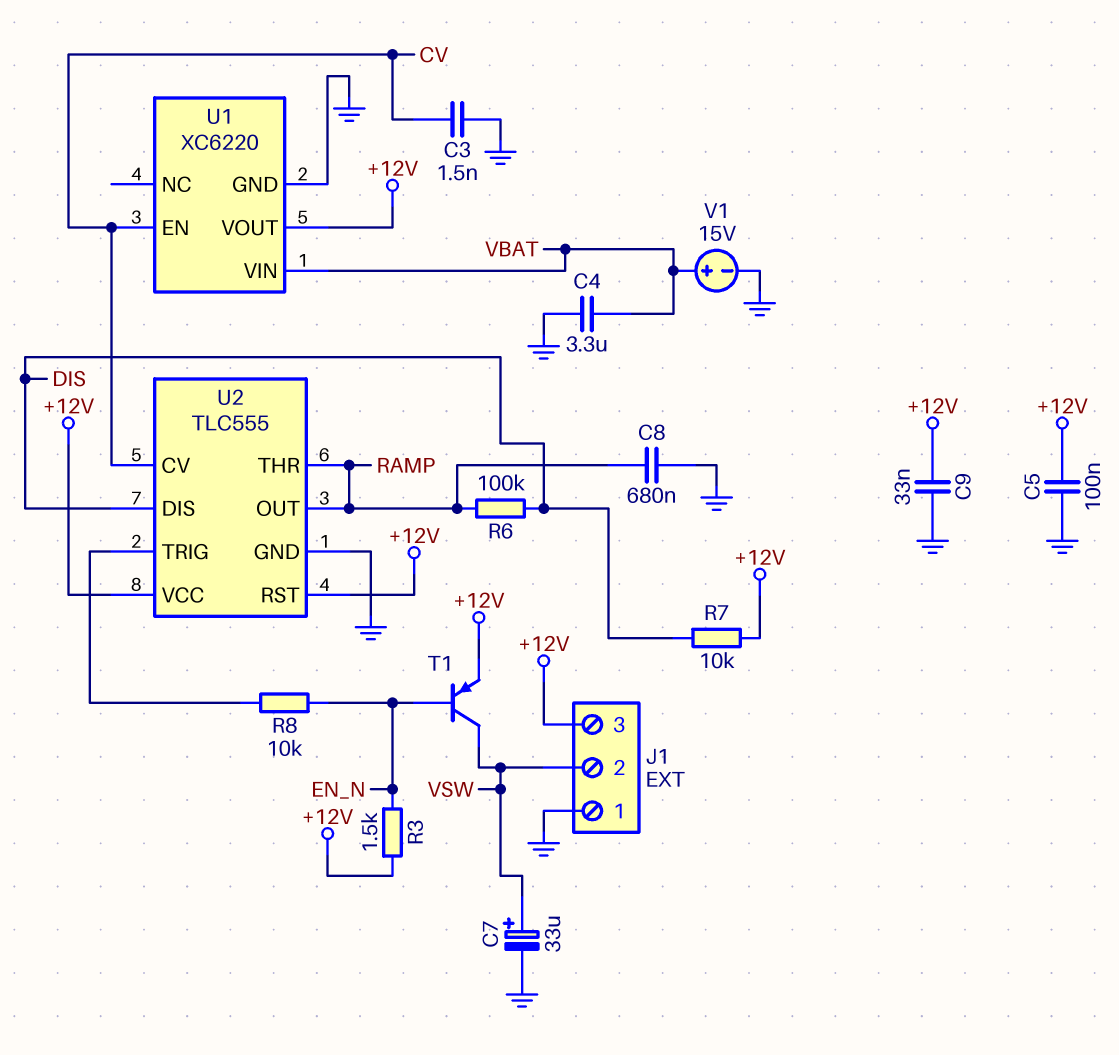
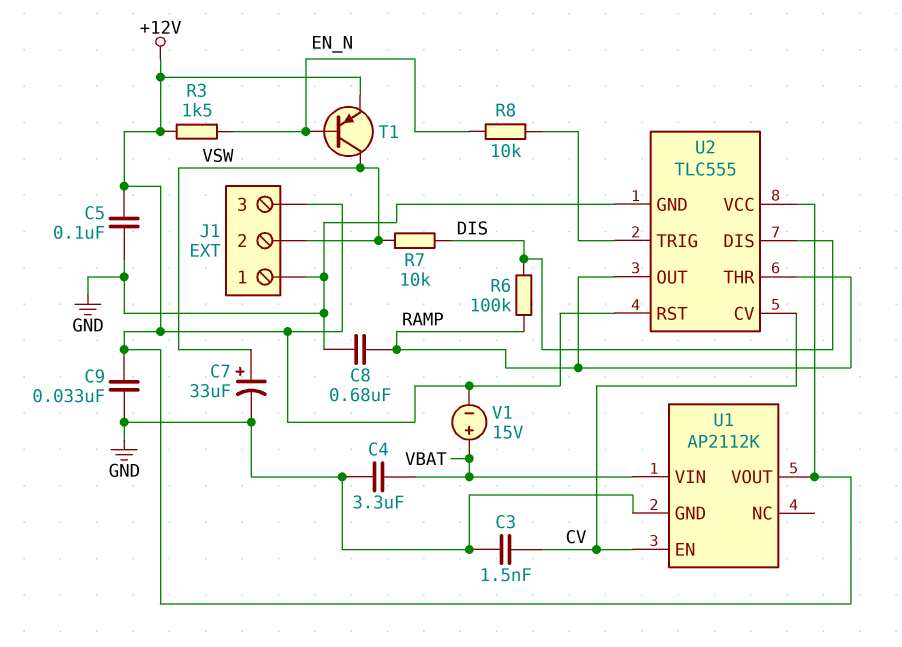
R7: 10k (+12V, DIS) -> 10k (DIS, VSW)
U1: XC6220 -> AP2112K
V1: 15V (plus VBAT, minus GND) -> 15V (plus VBAT, minus +12V)

